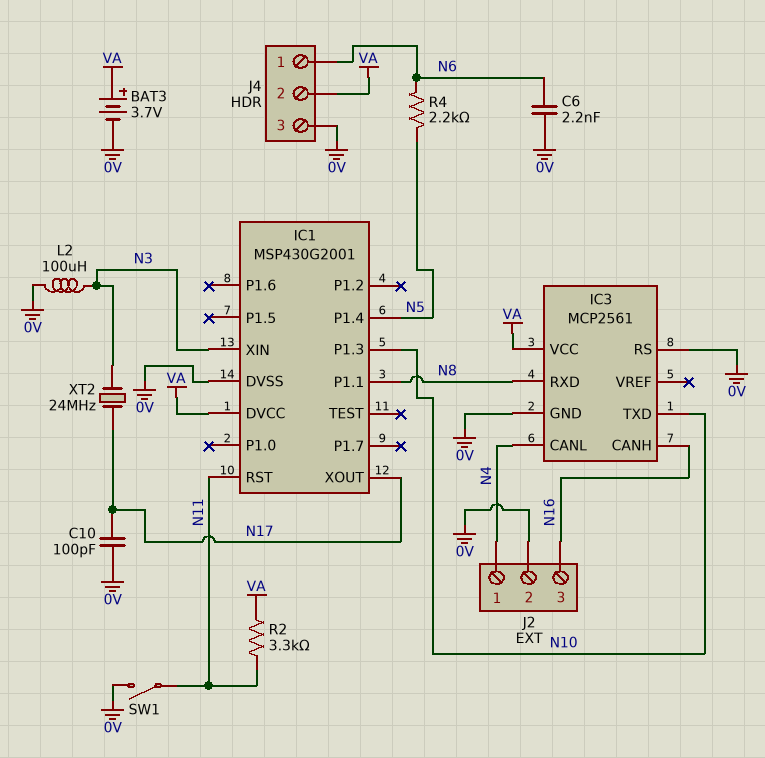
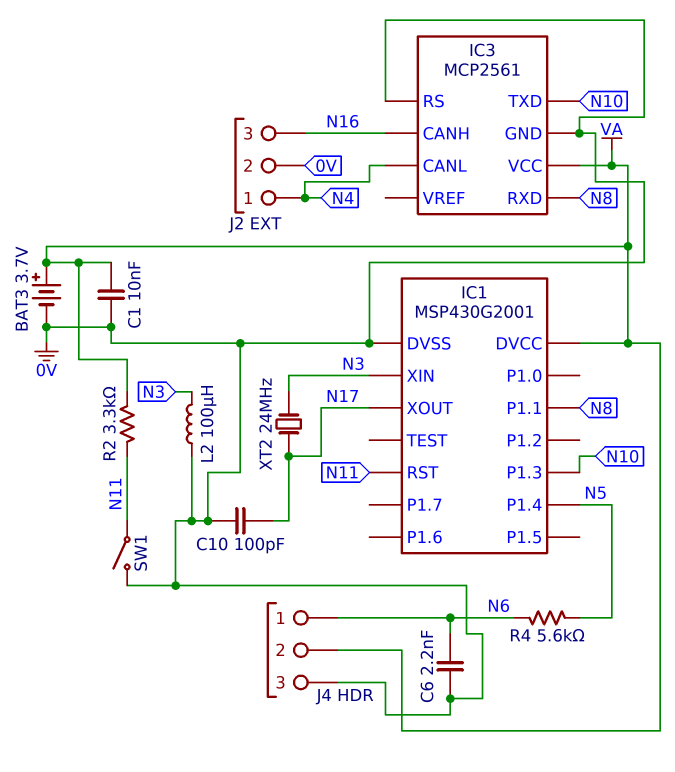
C1: none -> 10nF (0V, VA)
R4: 2.2k (N5, N6) -> 5.6k (N5, N6)

